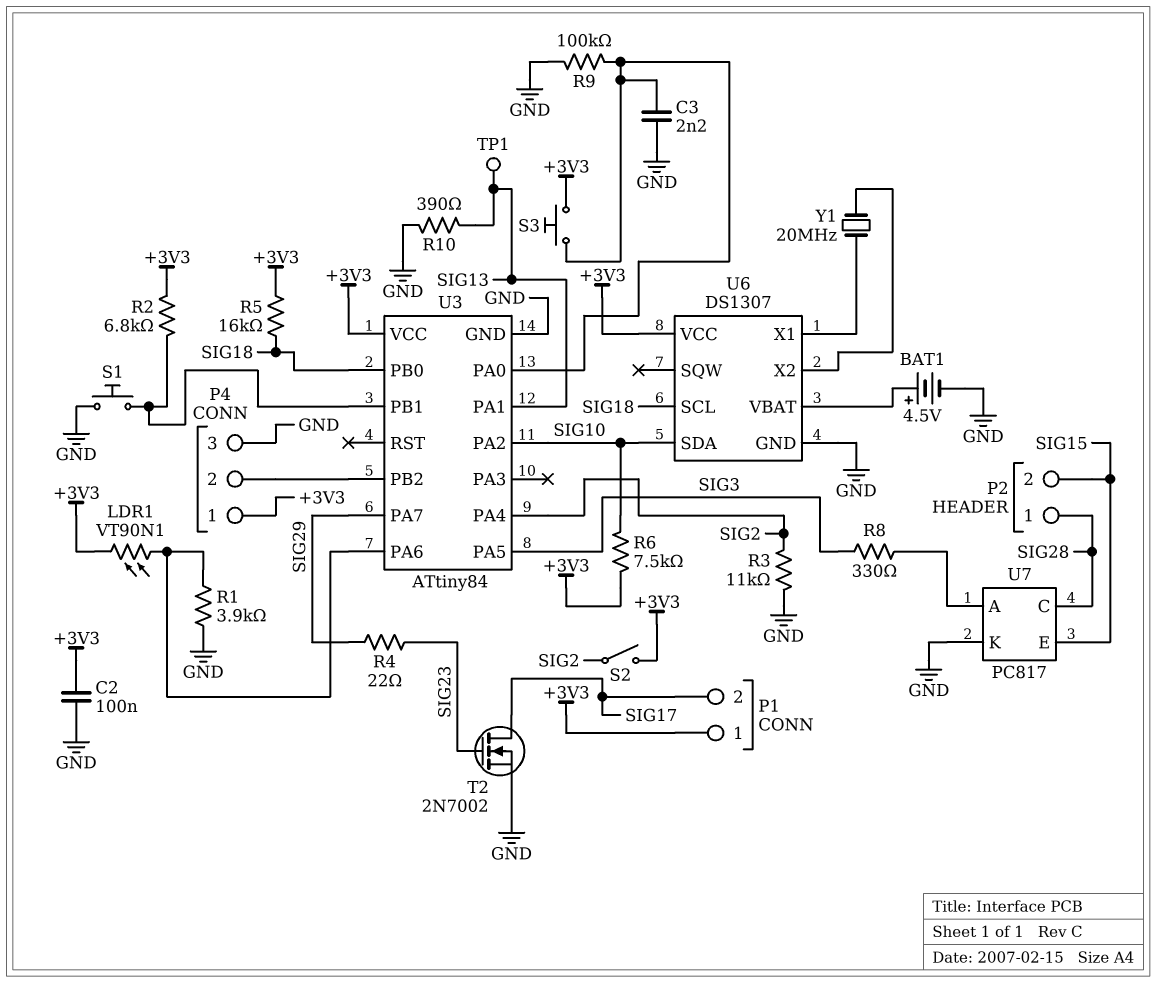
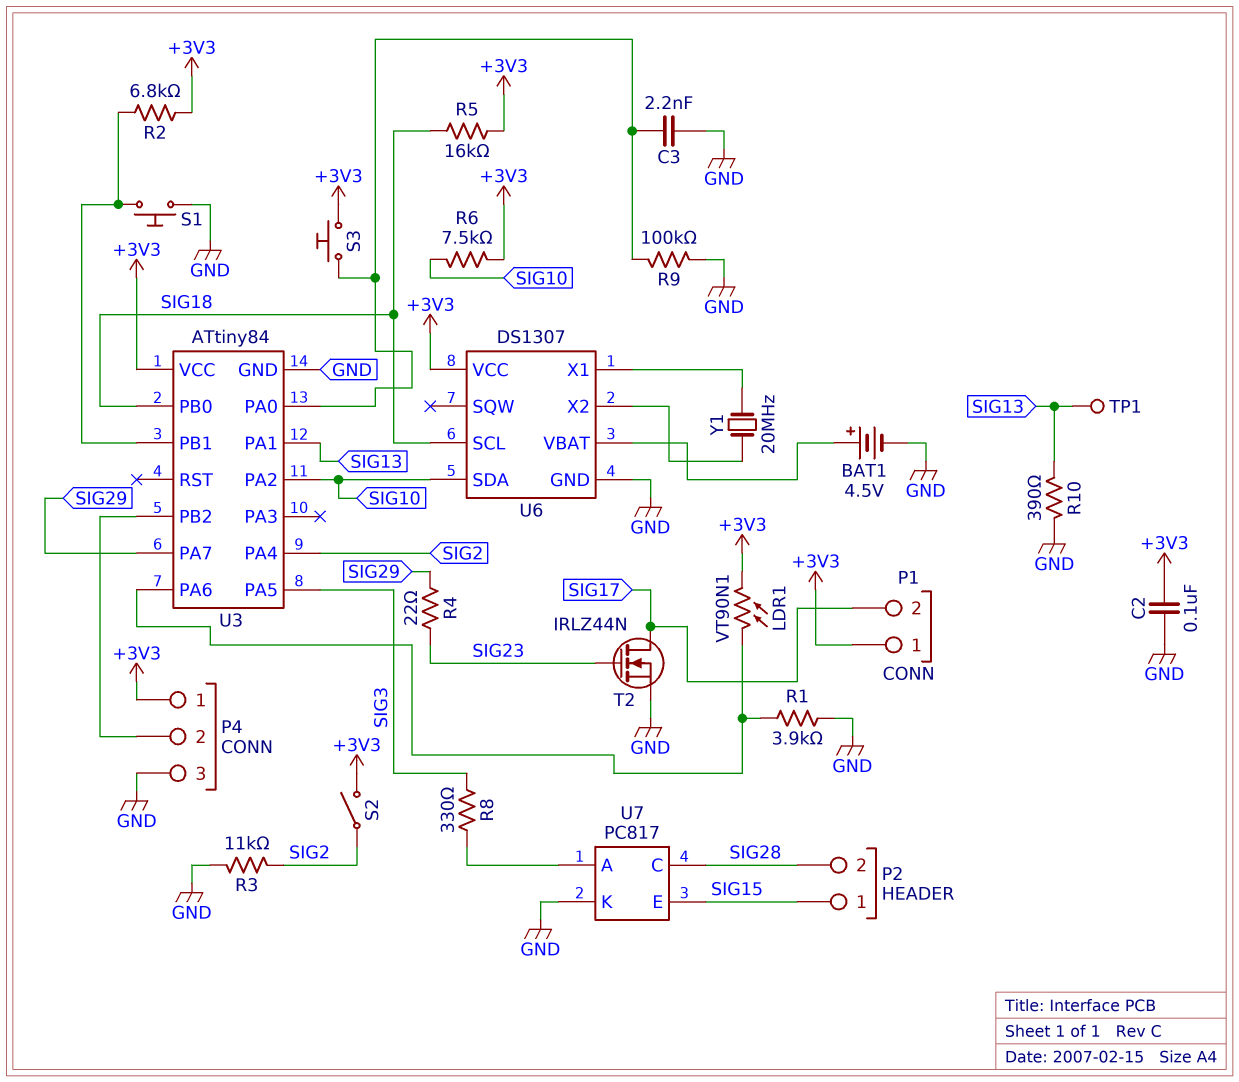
P2 pin 1: SIG28 -> SIG15
P2 pin 2: SIG15 -> SIG28
T2: NMOS 2N7002 (G SIG23, D SIG17, S GND) -> NMOS IRLZ44N (G SIG23, D SIG17, S GND)

